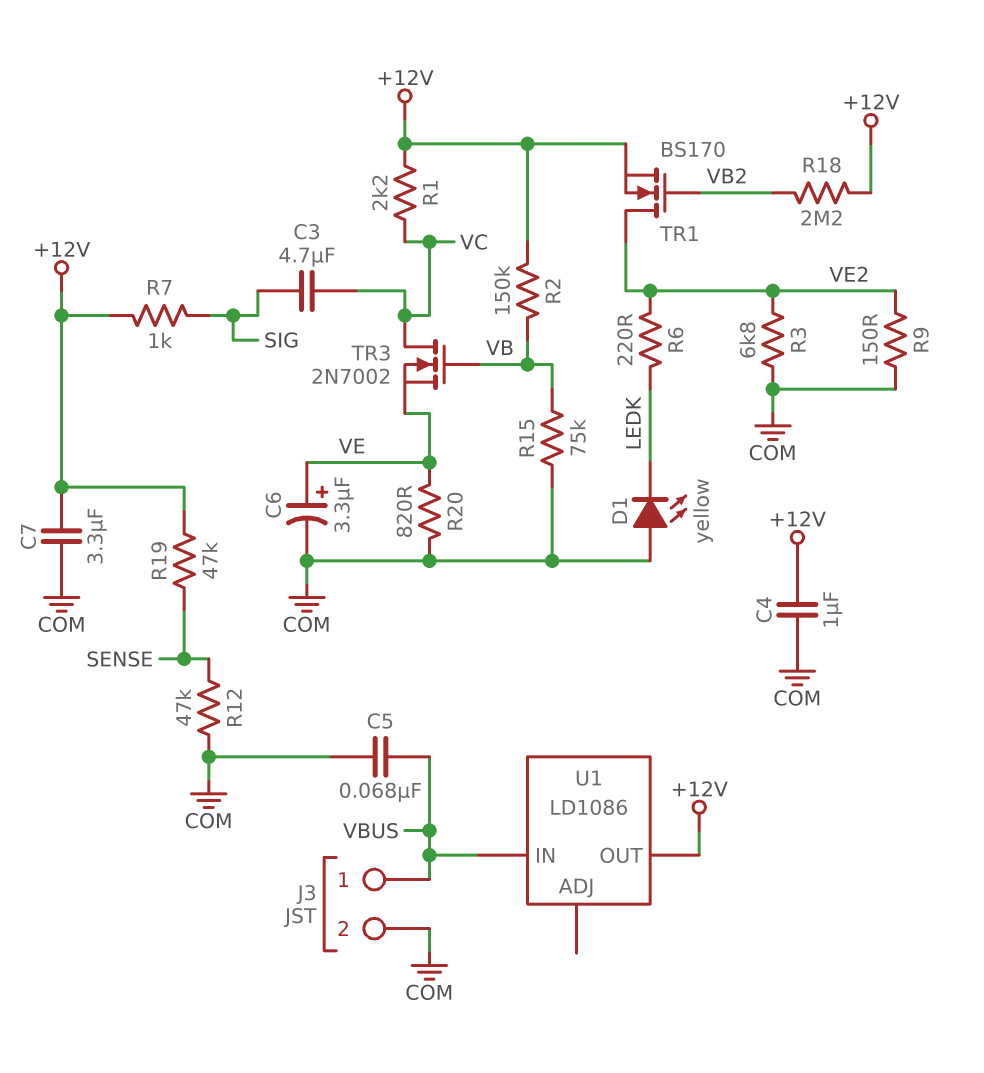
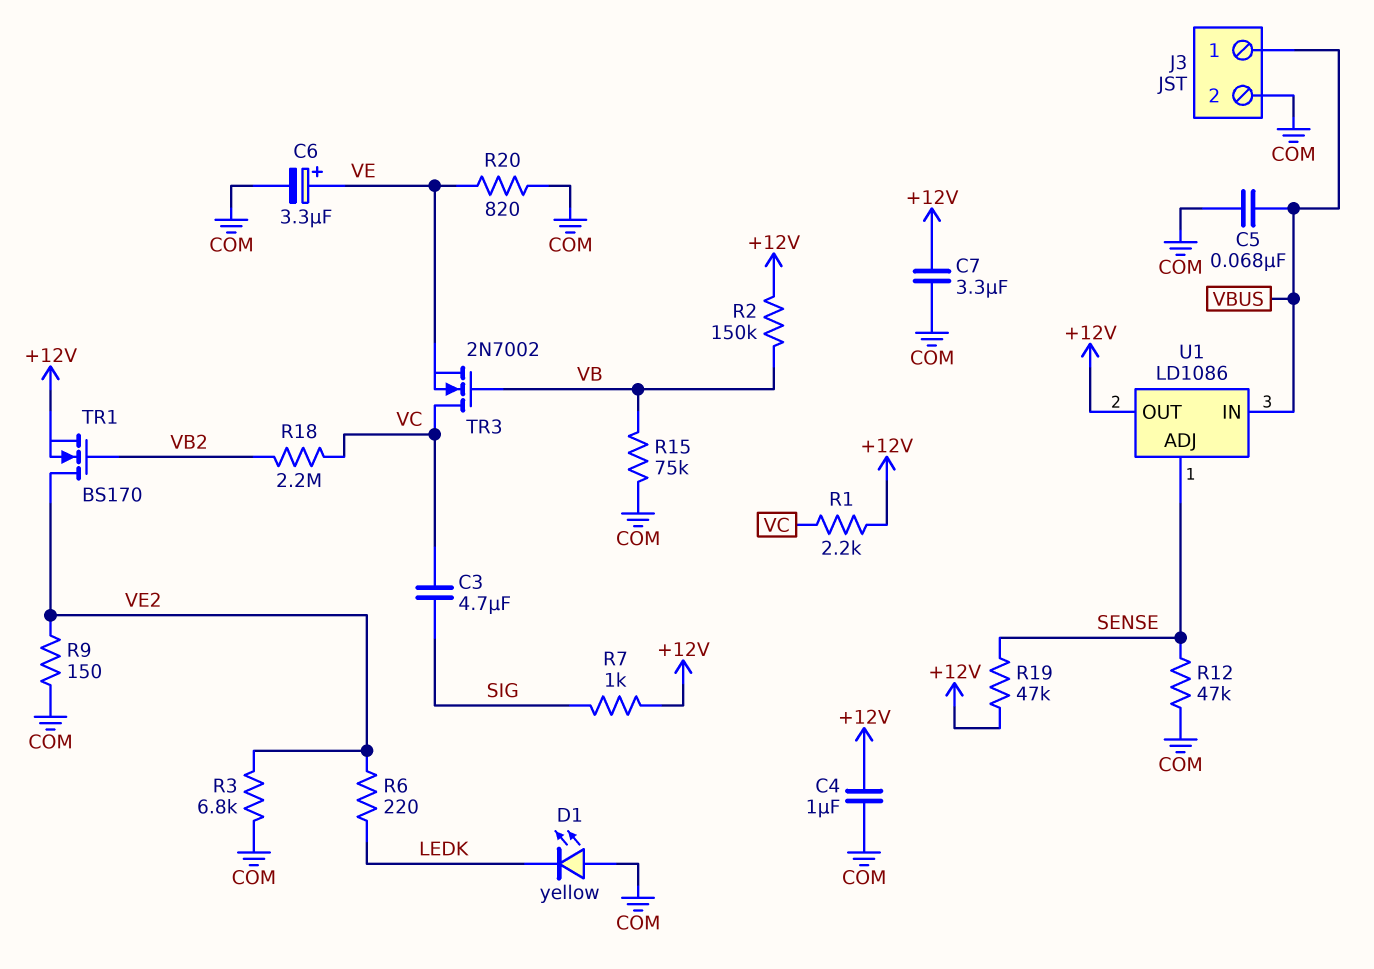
R18: 2.2M (+12V, VB2) -> 2.2M (VB2, VC)
U1 pin ADJ: none -> SENSE

